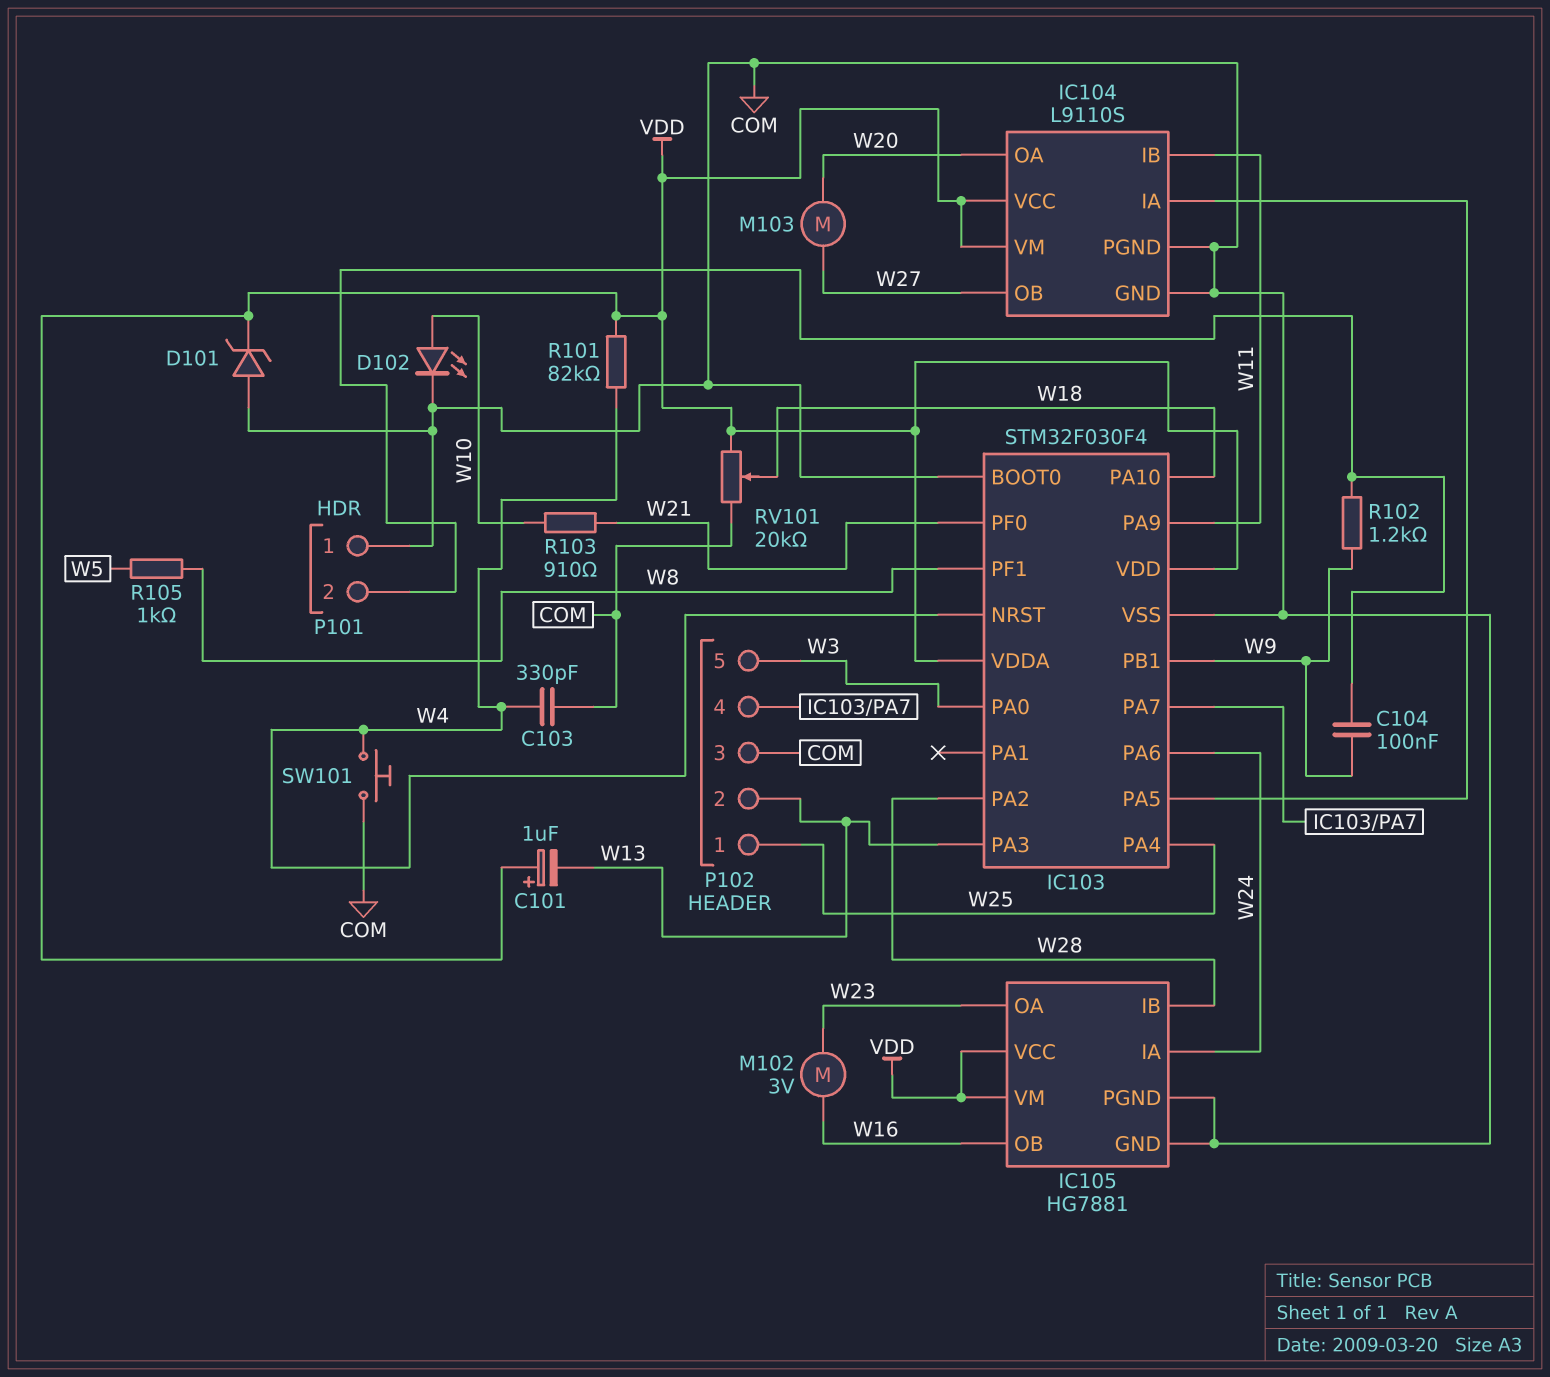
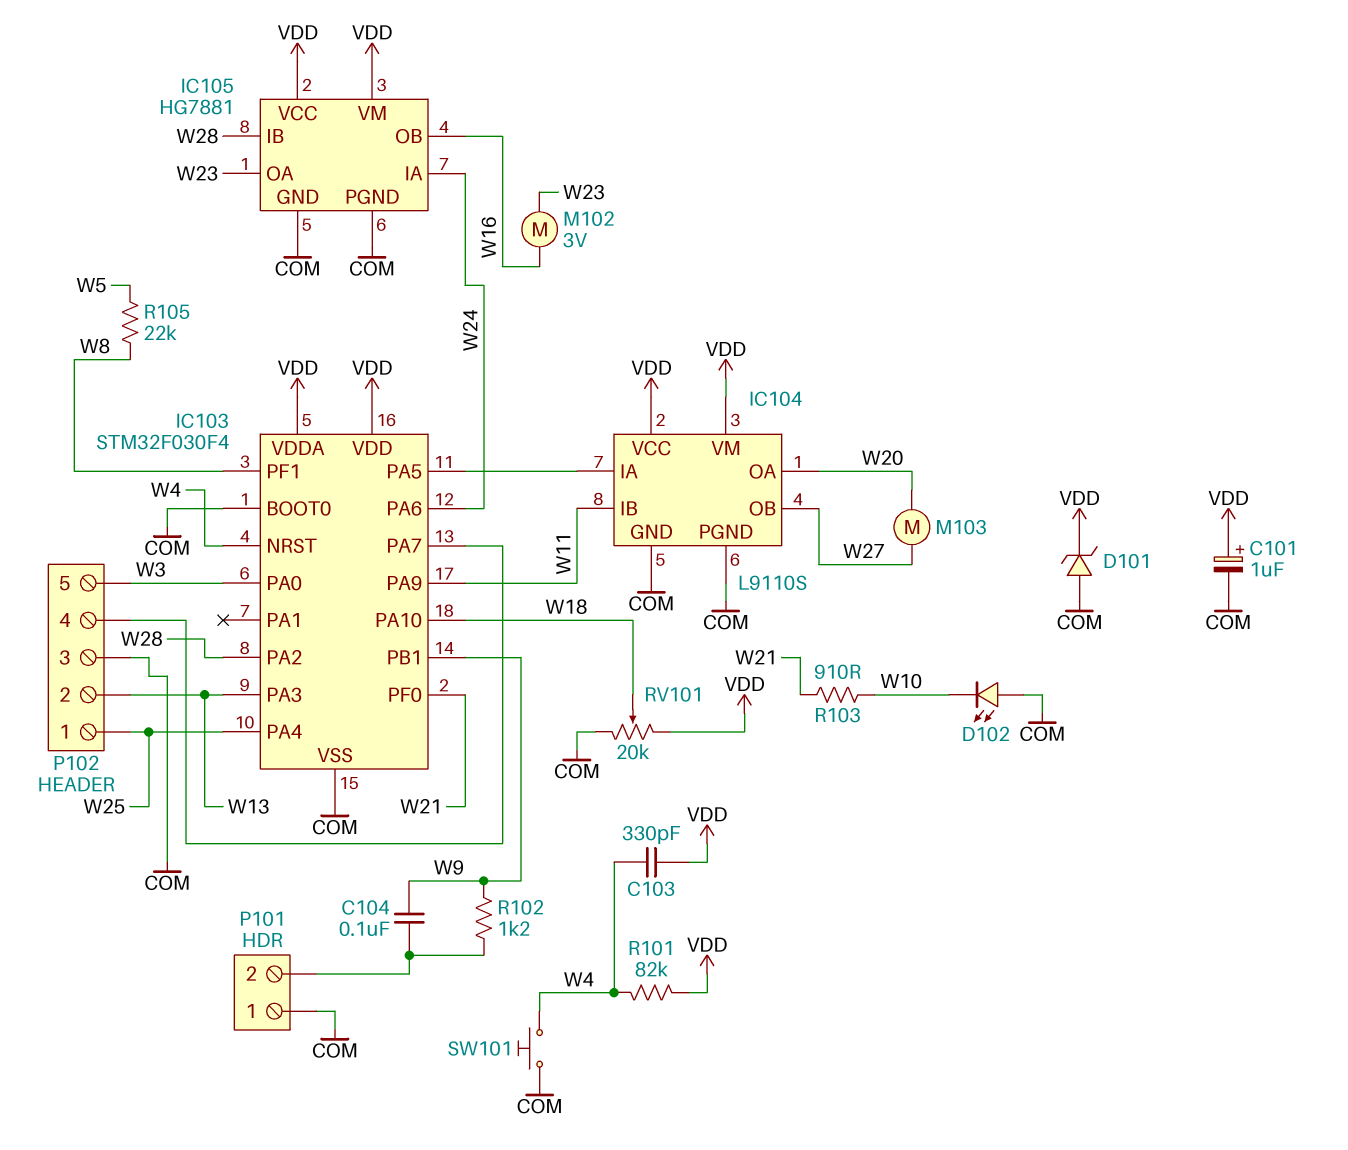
C101: 1uF (plus VDD, minus W13) -> 1uF (plus VDD, minus COM)
C103: 330pF (COM, W4) -> 330pF (VDD, W4)
D102: LED (A W10, K COM) -> LED (A COM, K W10)
R105: 1k (W5, W8) -> 22k (W5, W8)

